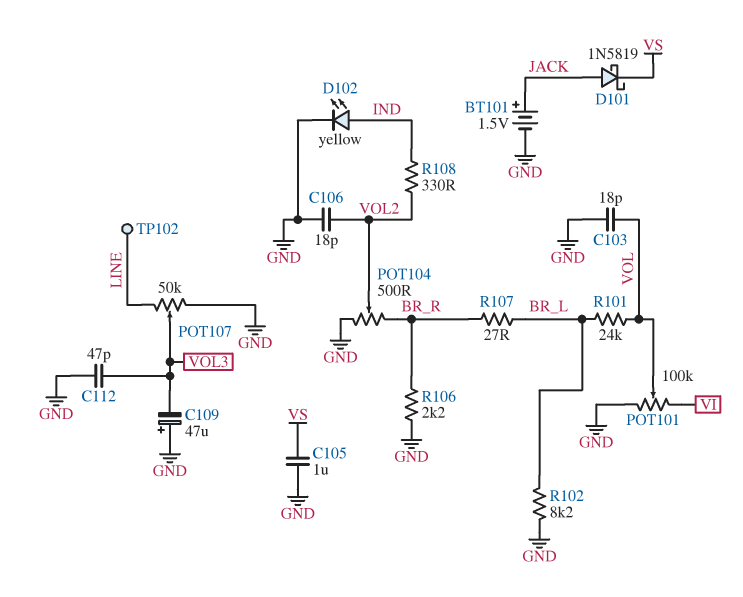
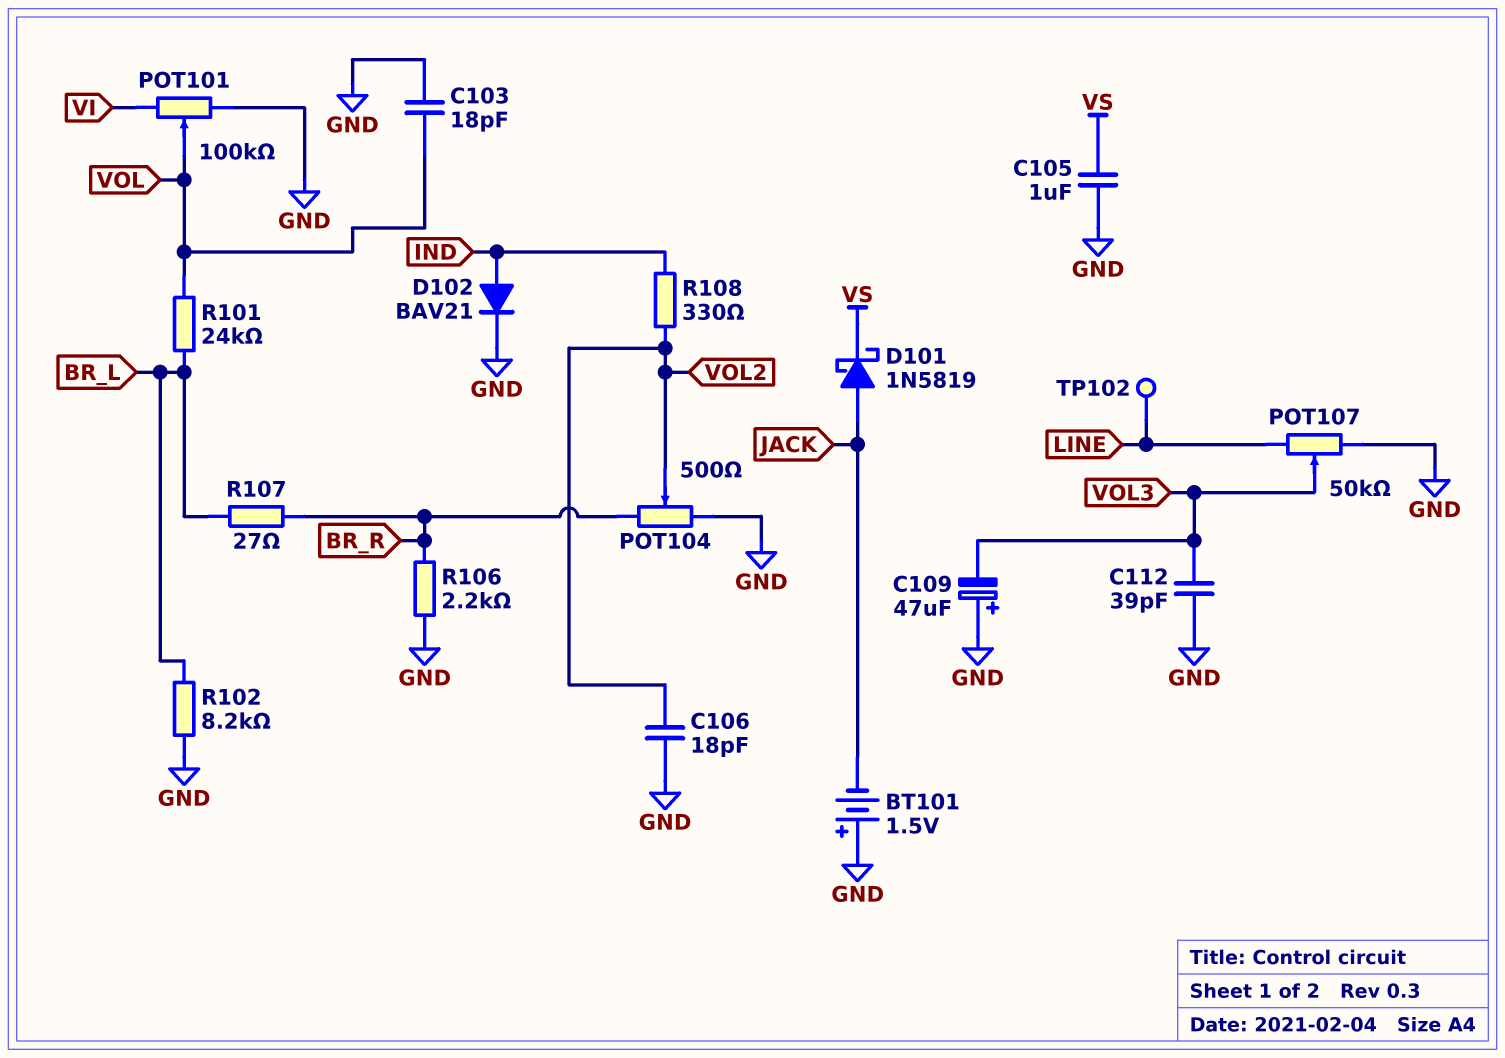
BT101: 1.5V (plus JACK, minus GND) -> 1.5V (plus GND, minus JACK)
C112: 47pF (GND, VOL3) -> 39pF (GND, VOL3)
D102: LED yellow (A IND, K GND) -> diode BAV21 (A IND, K GND)

